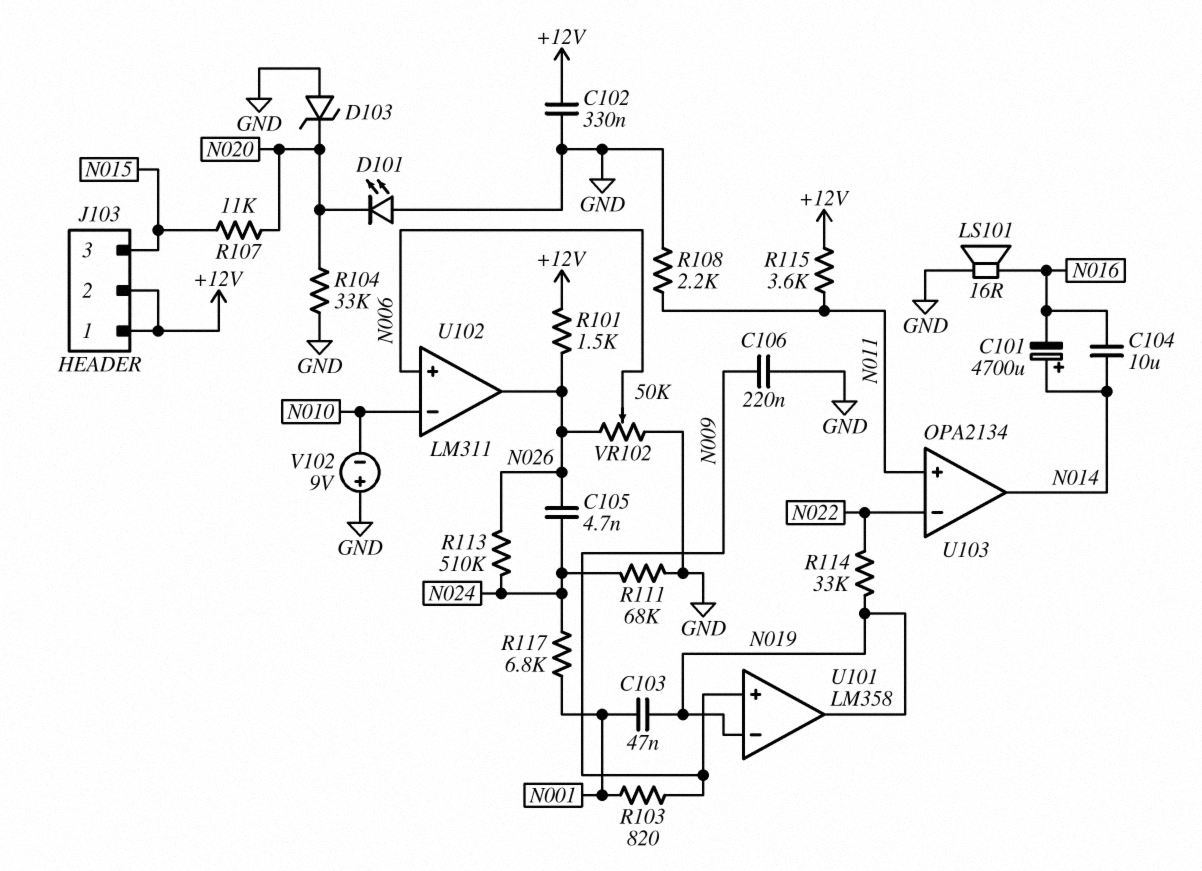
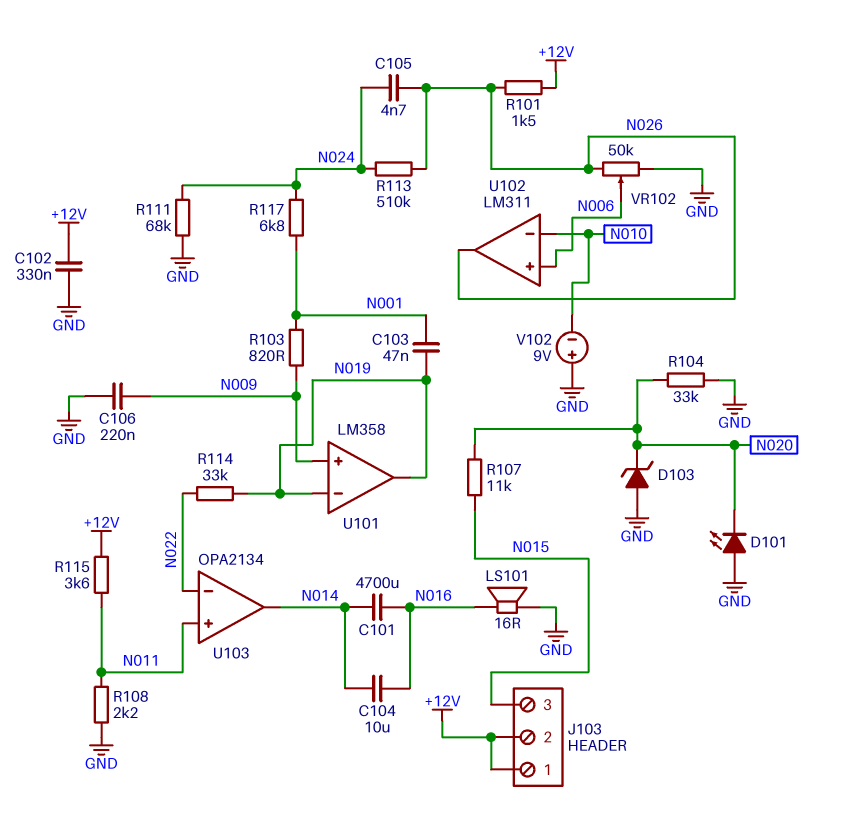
C101: 4700uF (plus N014, minus N016) -> 4700uF (N014, N016)

